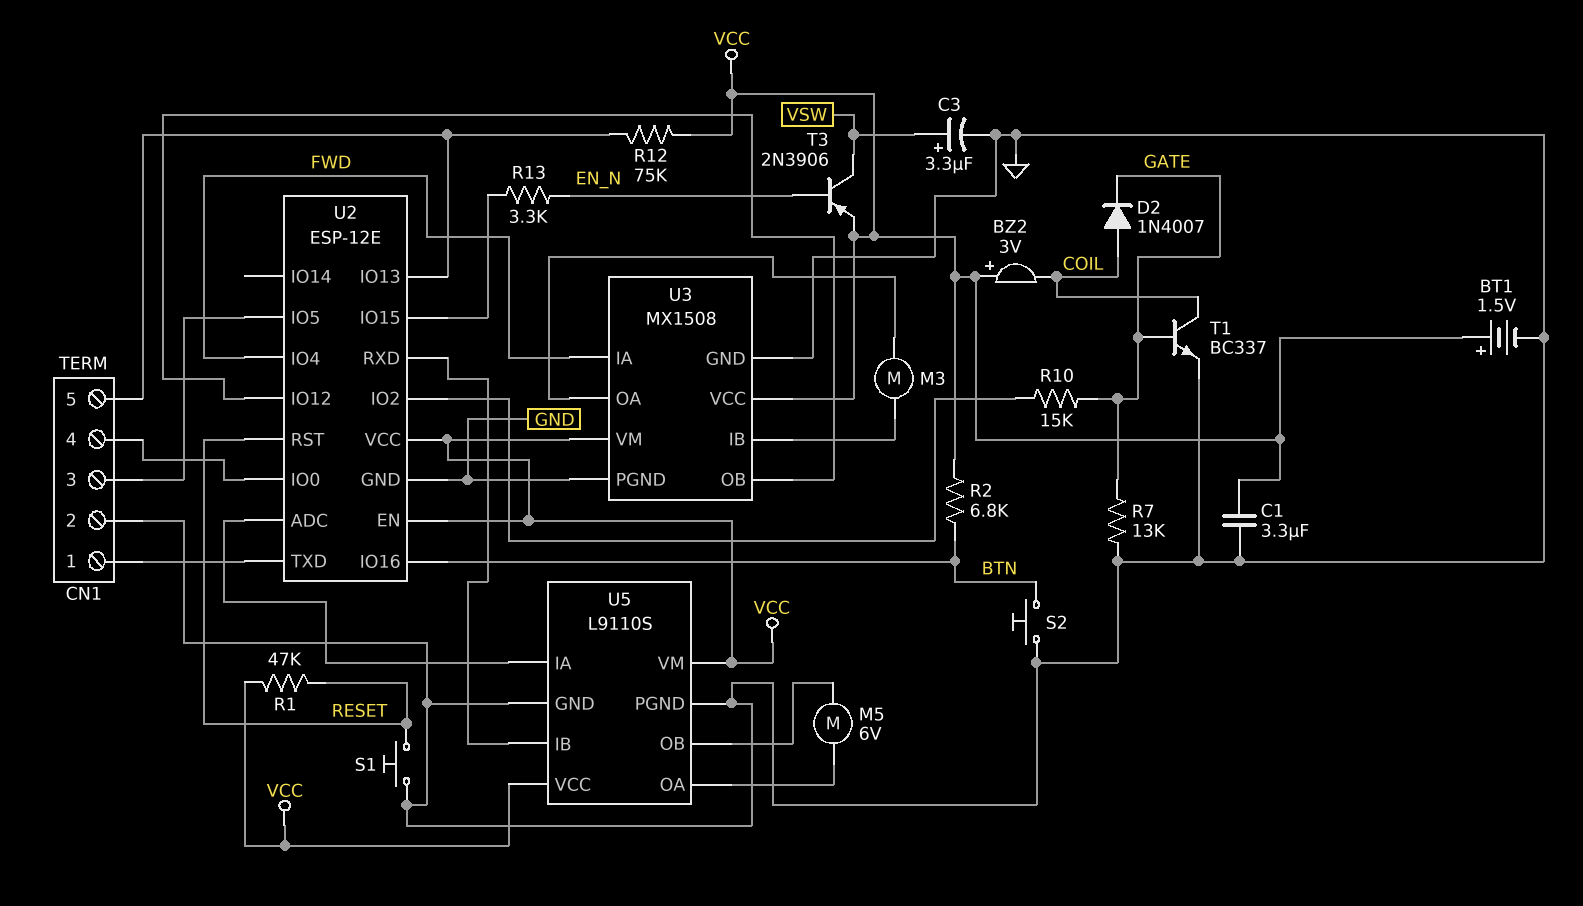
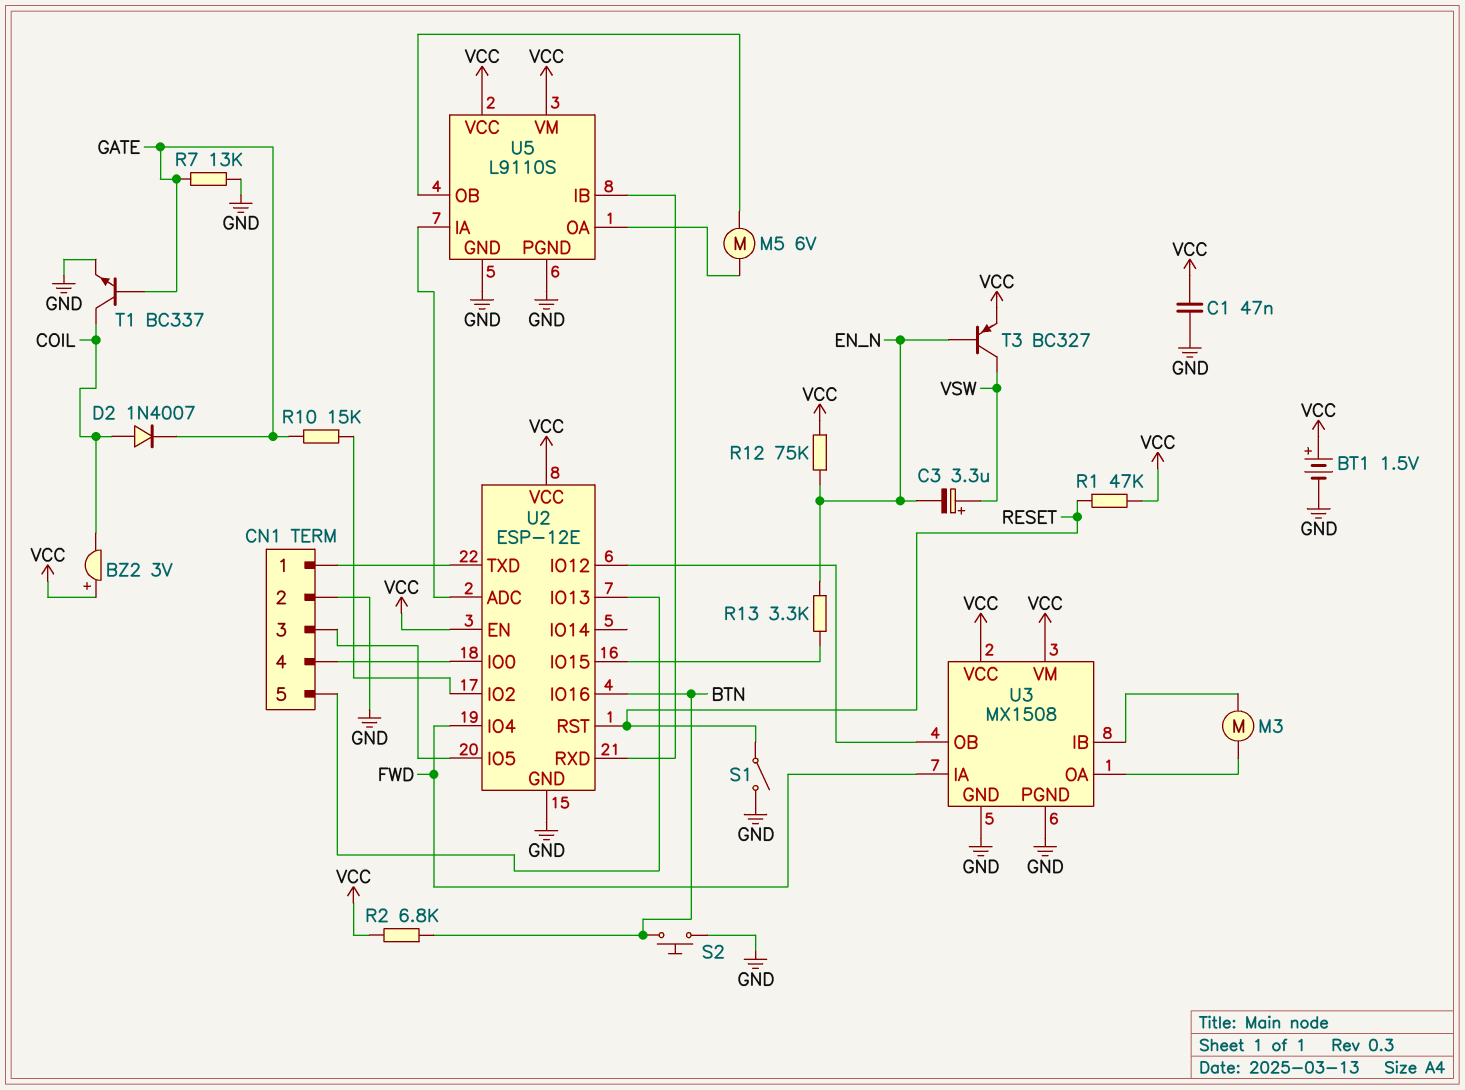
C1: 3.3uF (GND, VCC) -> 47nF (GND, VCC)
C3: 3.3uF (plus VSW, minus GND) -> 3.3uF (plus VSW, minus EN_N)
R12: 75k (CN1/5, VCC) -> 75k (EN_N, VCC)
S1: button (GND, RESET) -> switch (GND, RESET)
T3: PNP 2N3906 (B EN_N, C VSW, E VCC) -> PNP BC327 (B EN_N, C VSW, E VCC)

